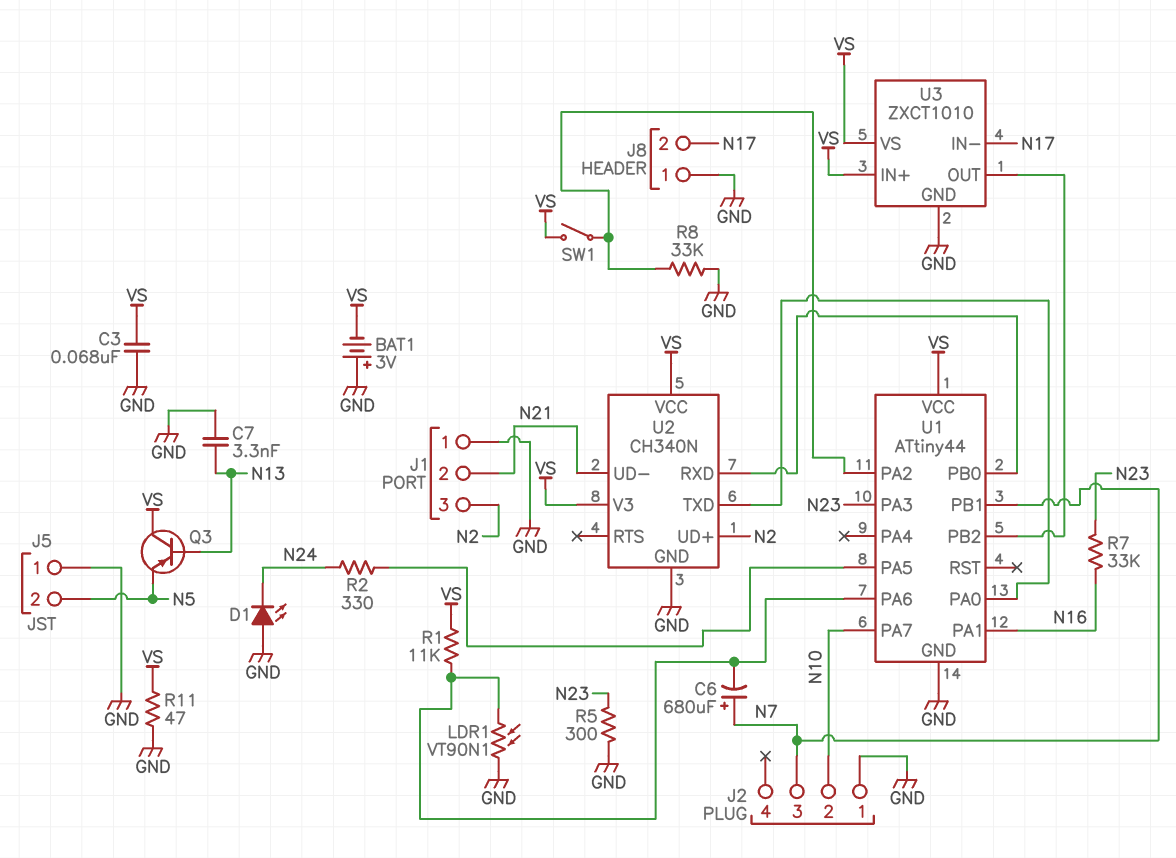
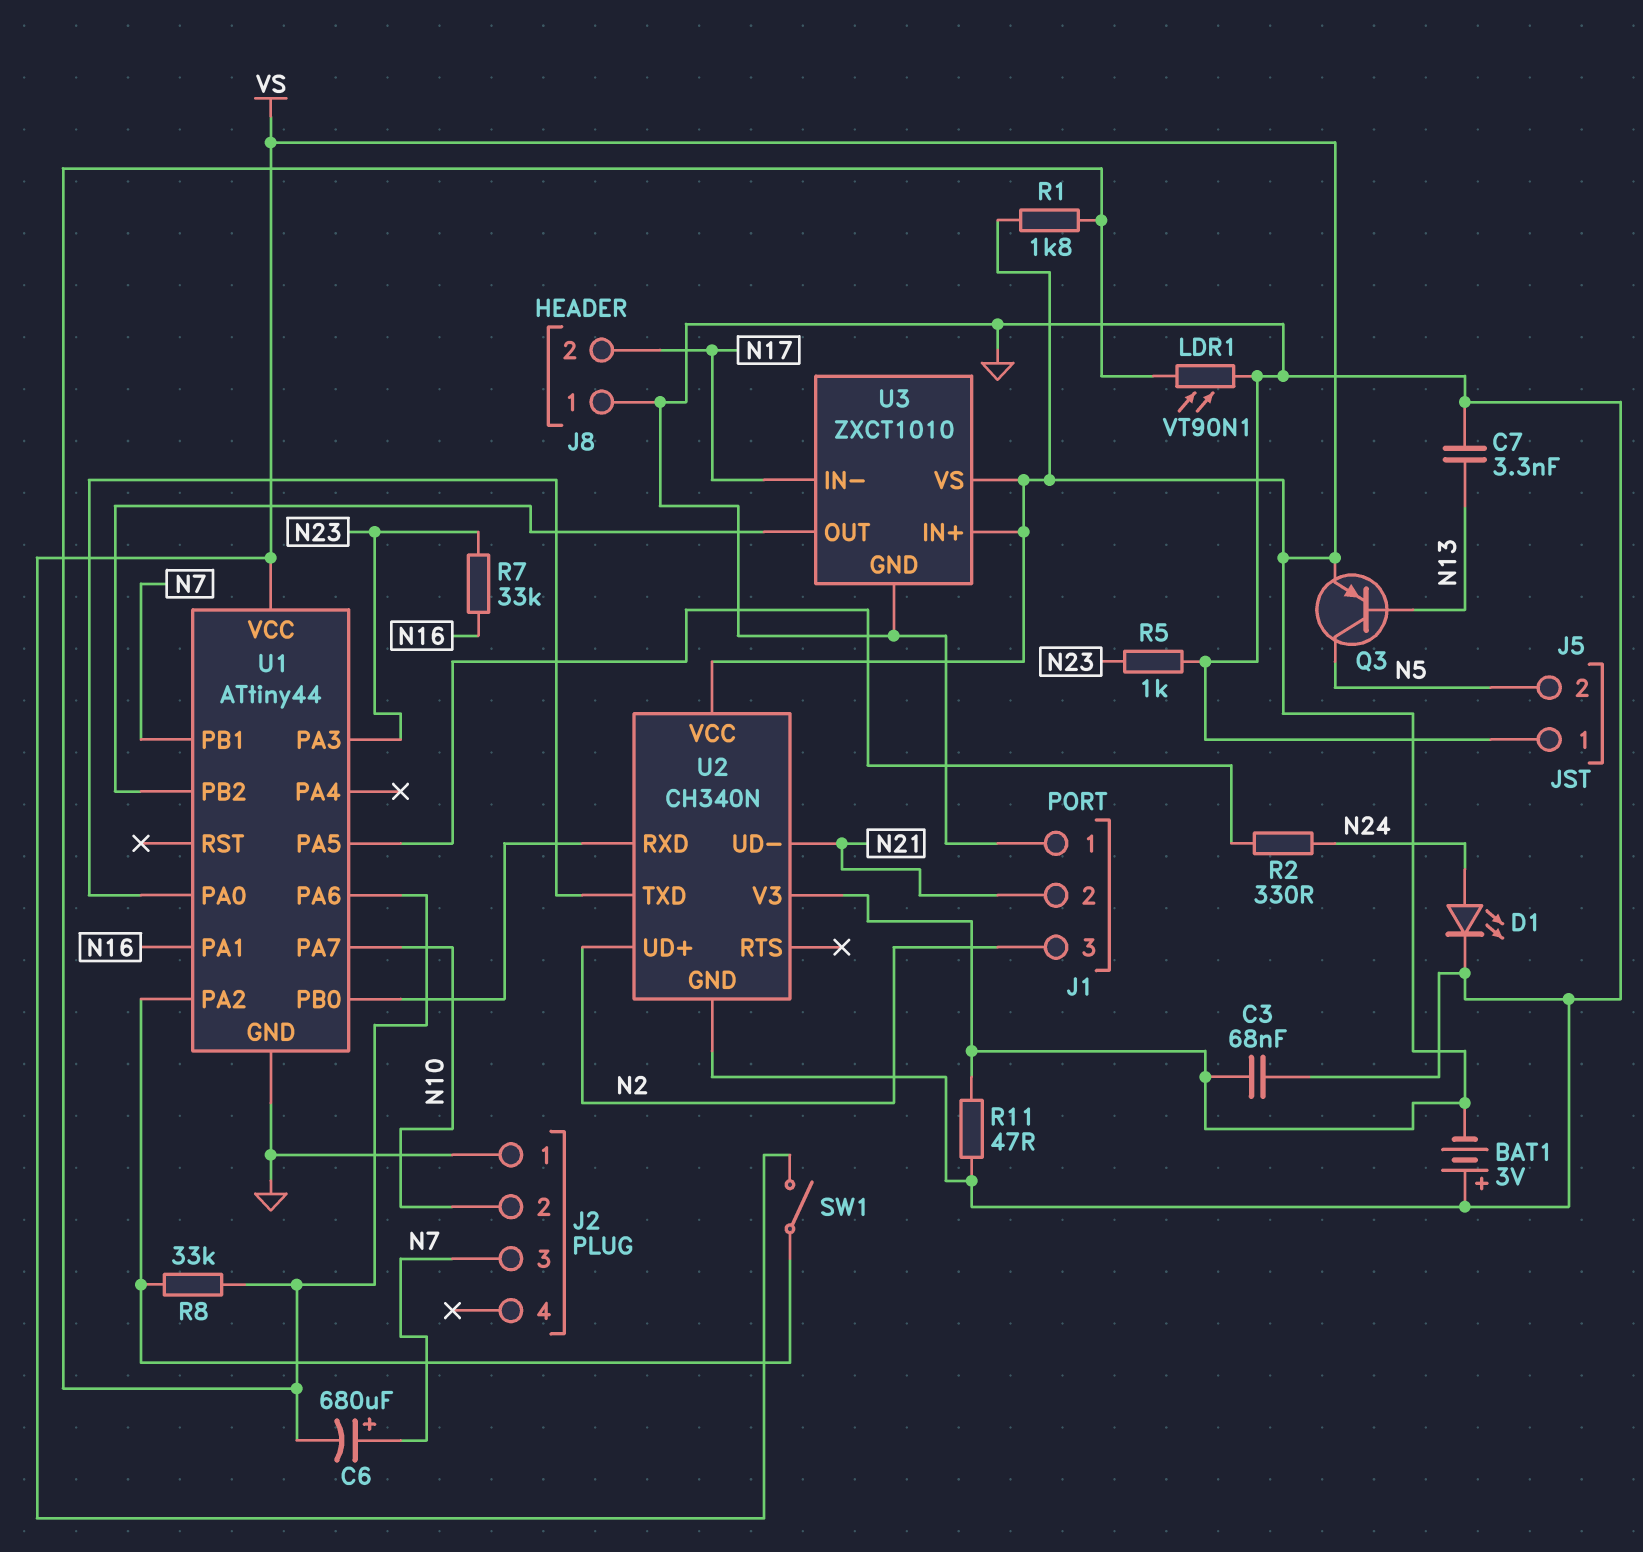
D1: LED (A GND, K N24) -> LED (A N24, K GND)
Q3: PNP (B N13, C VS, E N5) -> PNP (B N13, C N5, E VS)
R1: 11k (U1/PA6, VS) -> 1.8k (U1/PA6, VS)
R5: 300 (GND, N23) -> 1k (GND, N23)
R8: 33k (GND, U1/PA2) -> 33k (U1/PA2, U1/PA6)

